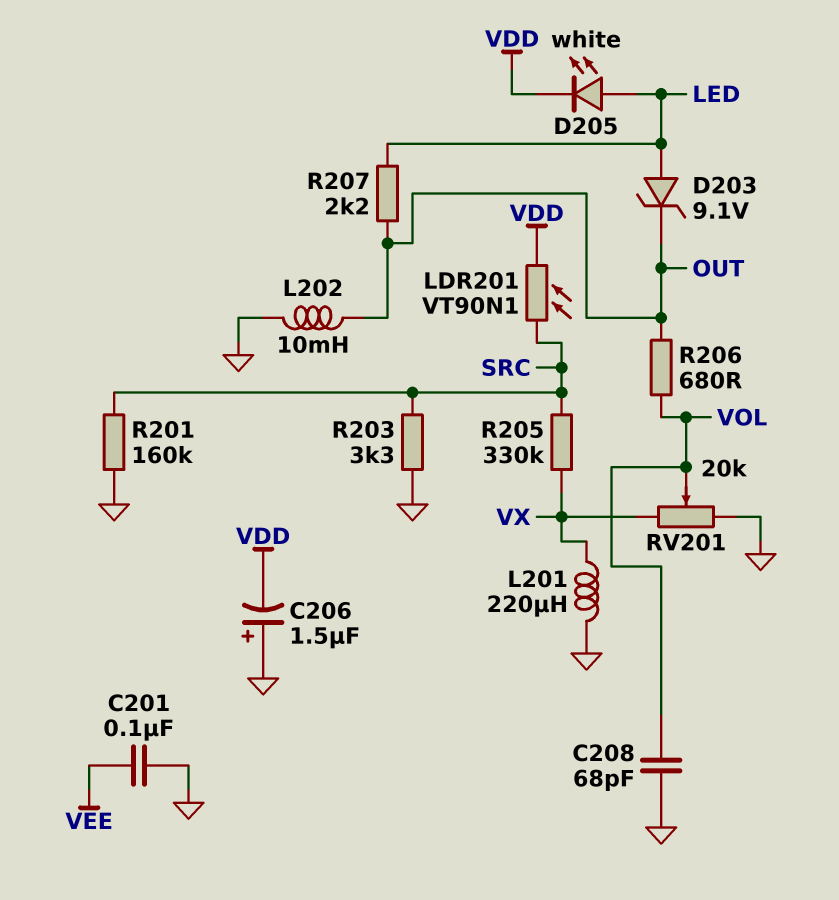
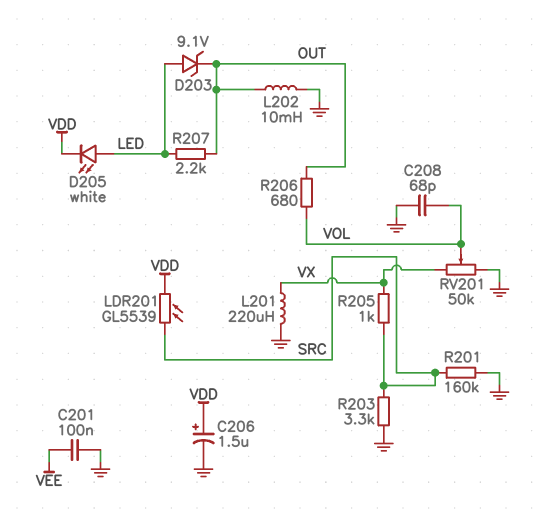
C206: 1.5uF (plus GND, minus VDD) -> 1.5uF (plus VDD, minus GND)
LDR201: VT90N1 (SRC, VDD) -> GL5539 (SRC, VDD)
R205: 330k (SRC, VX) -> 1k (SRC, VX)
RV201: 20k (GND, VX, wiper VOL) -> 50k (GND, VX, wiper VOL)

